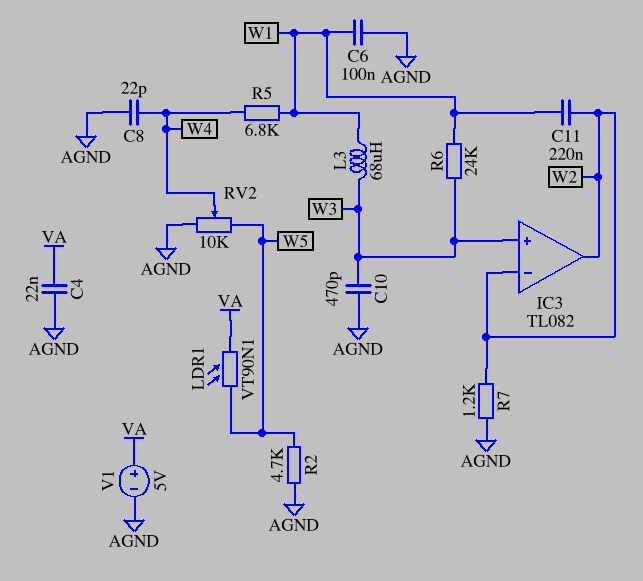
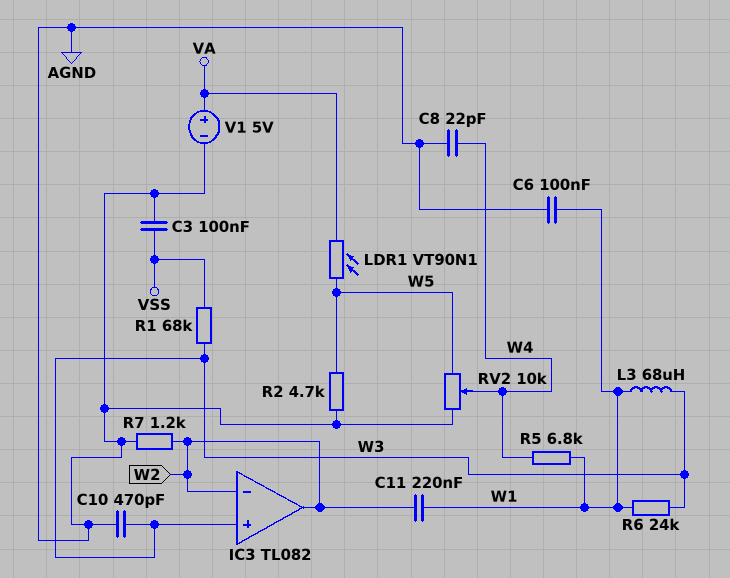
C3: none -> 100nF (AGND, VSS)
C4: 22nF (AGND, VA) -> none
R1: none -> 68k (VSS, W3)

